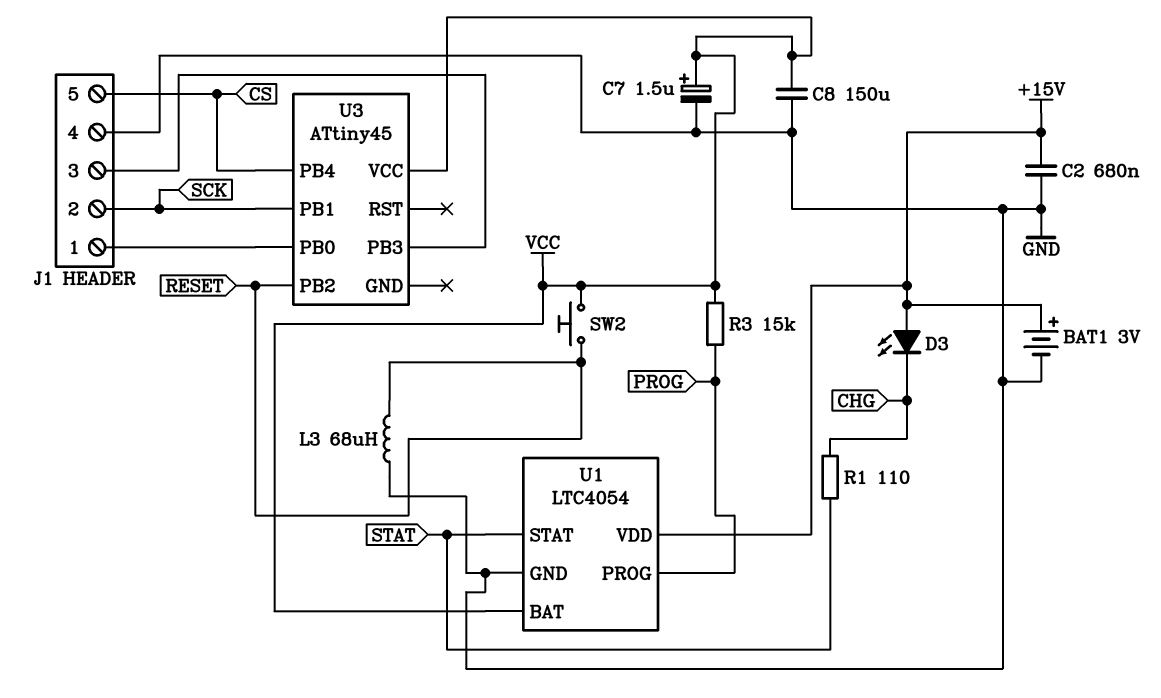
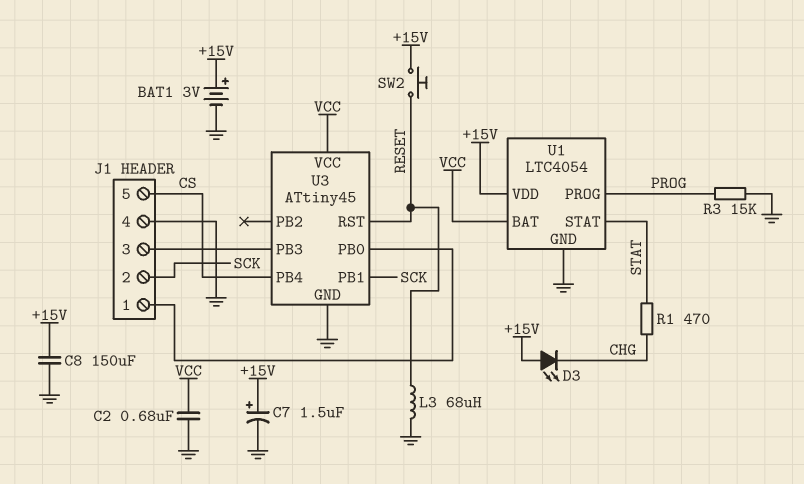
C2: 680nF (+15V, GND) -> 680nF (GND, VCC)
C7: 1.5uF (plus VCC, minus GND) -> 1.5uF (plus +15V, minus GND)
C8: 150uF (GND, VCC) -> 150uF (+15V, GND)
R1: 110 (CHG, STAT) -> 470 (CHG, STAT)
R3: 15k (PROG, VCC) -> 15k (GND, PROG)
SW2: button (RESET, VCC) -> button (+15V, RESET)
U3 pin GND: none -> GND
U3 pin PB2: RESET -> none
U3 pin RST: none -> RESET

